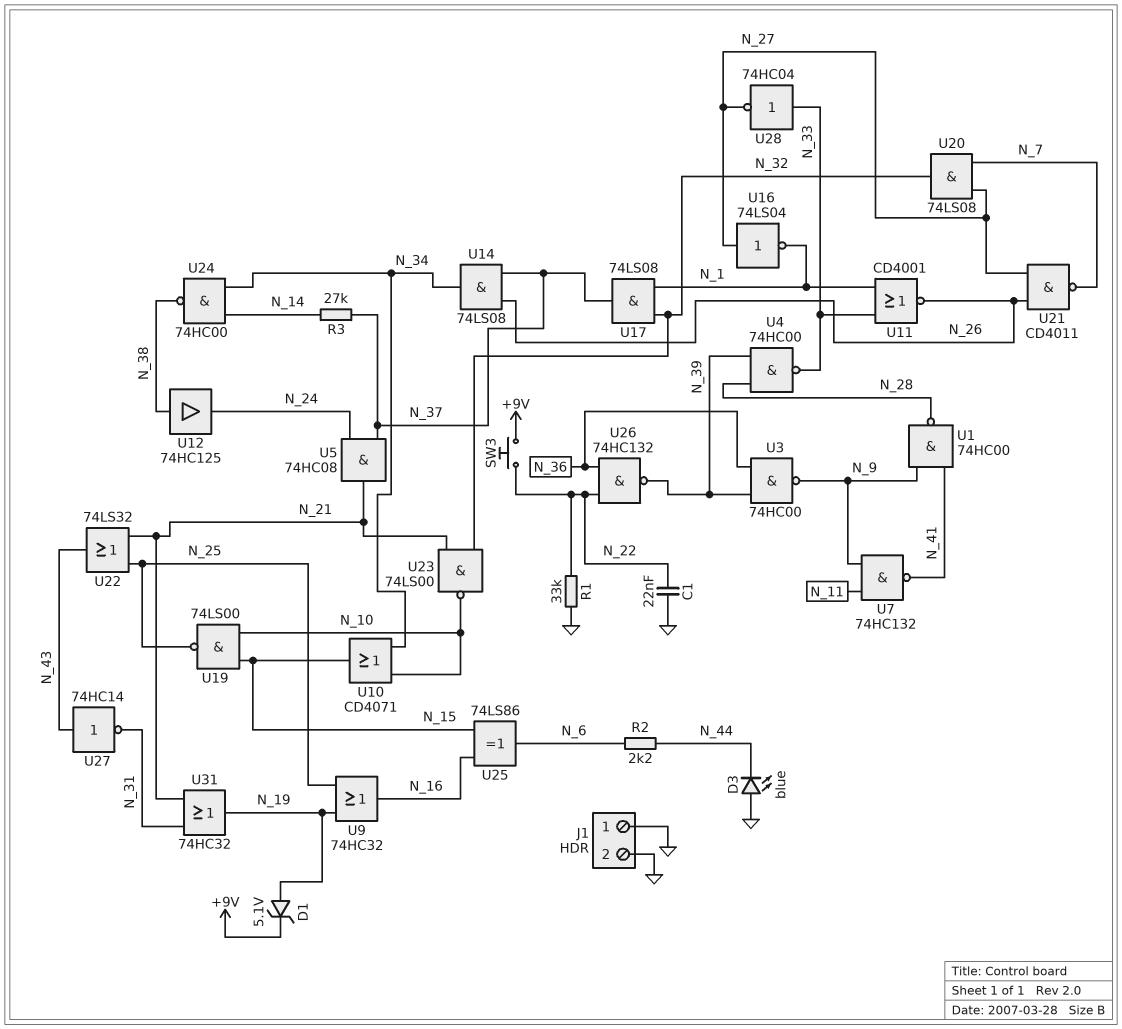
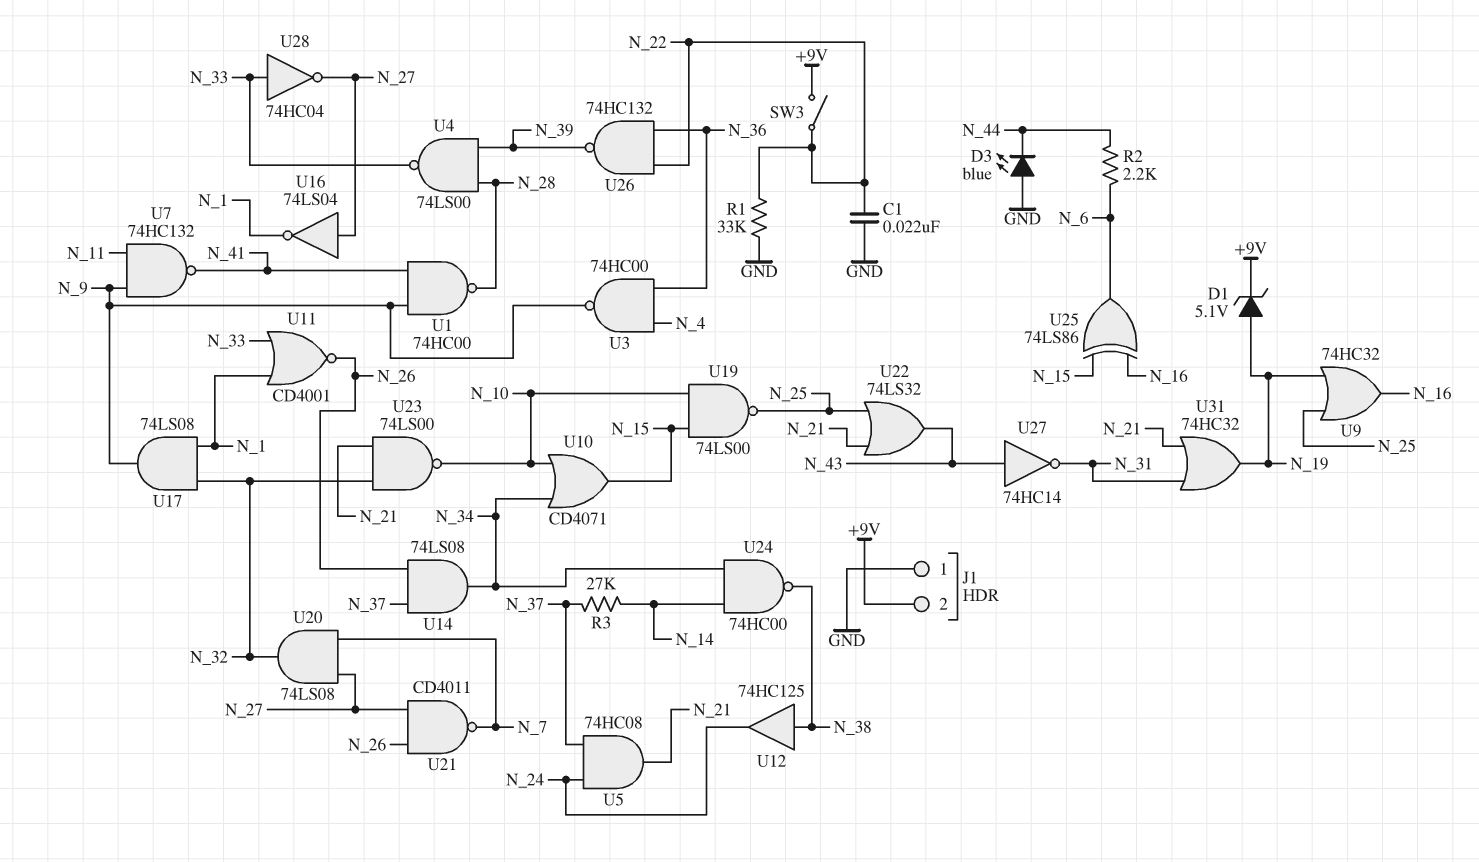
J1 pin 2: GND -> +9V
SW3: button (+9V, N_22) -> switch (+9V, N_22)
U3: NAND 74HC00 (in N_36, in N_39, out N_9) -> NAND 74HC00 (in N_4, in N_36, out N_9)
U4: NAND 74HC00 (in N_28, in N_39, out N_33) -> NAND 74LS00 (in N_28, in N_39, out N_33)
U17: AND 74LS08 (in N_1, in N_32, out N_37) -> AND 74LS08 (in N_1, in N_32, out N_9)

